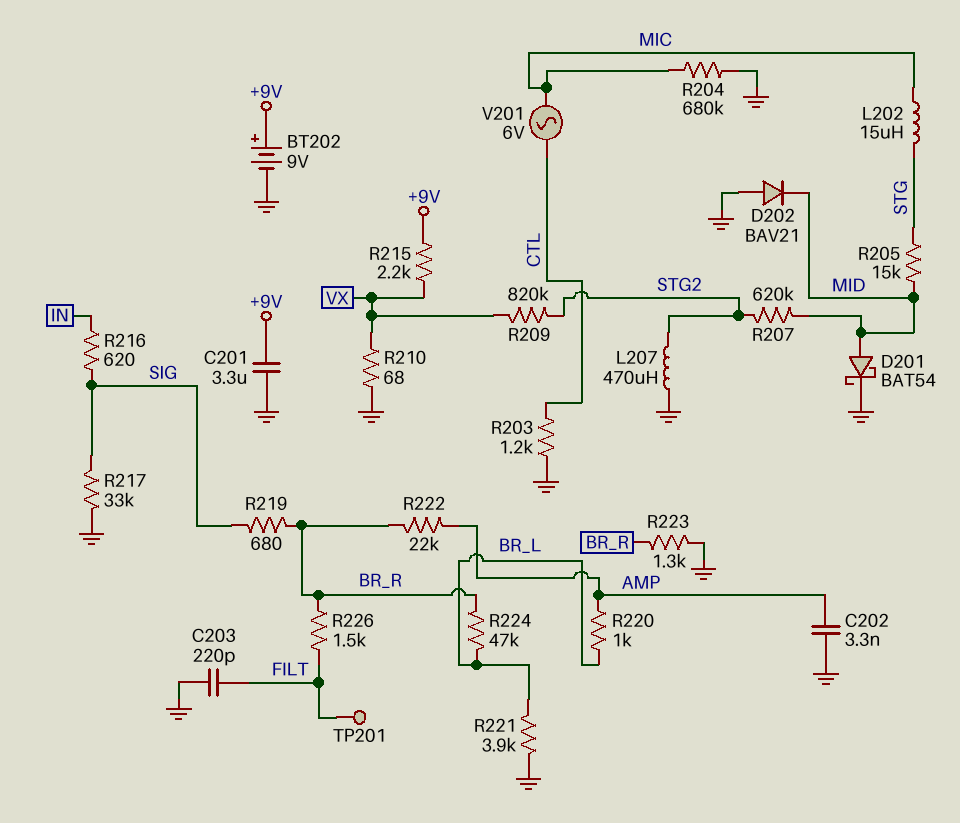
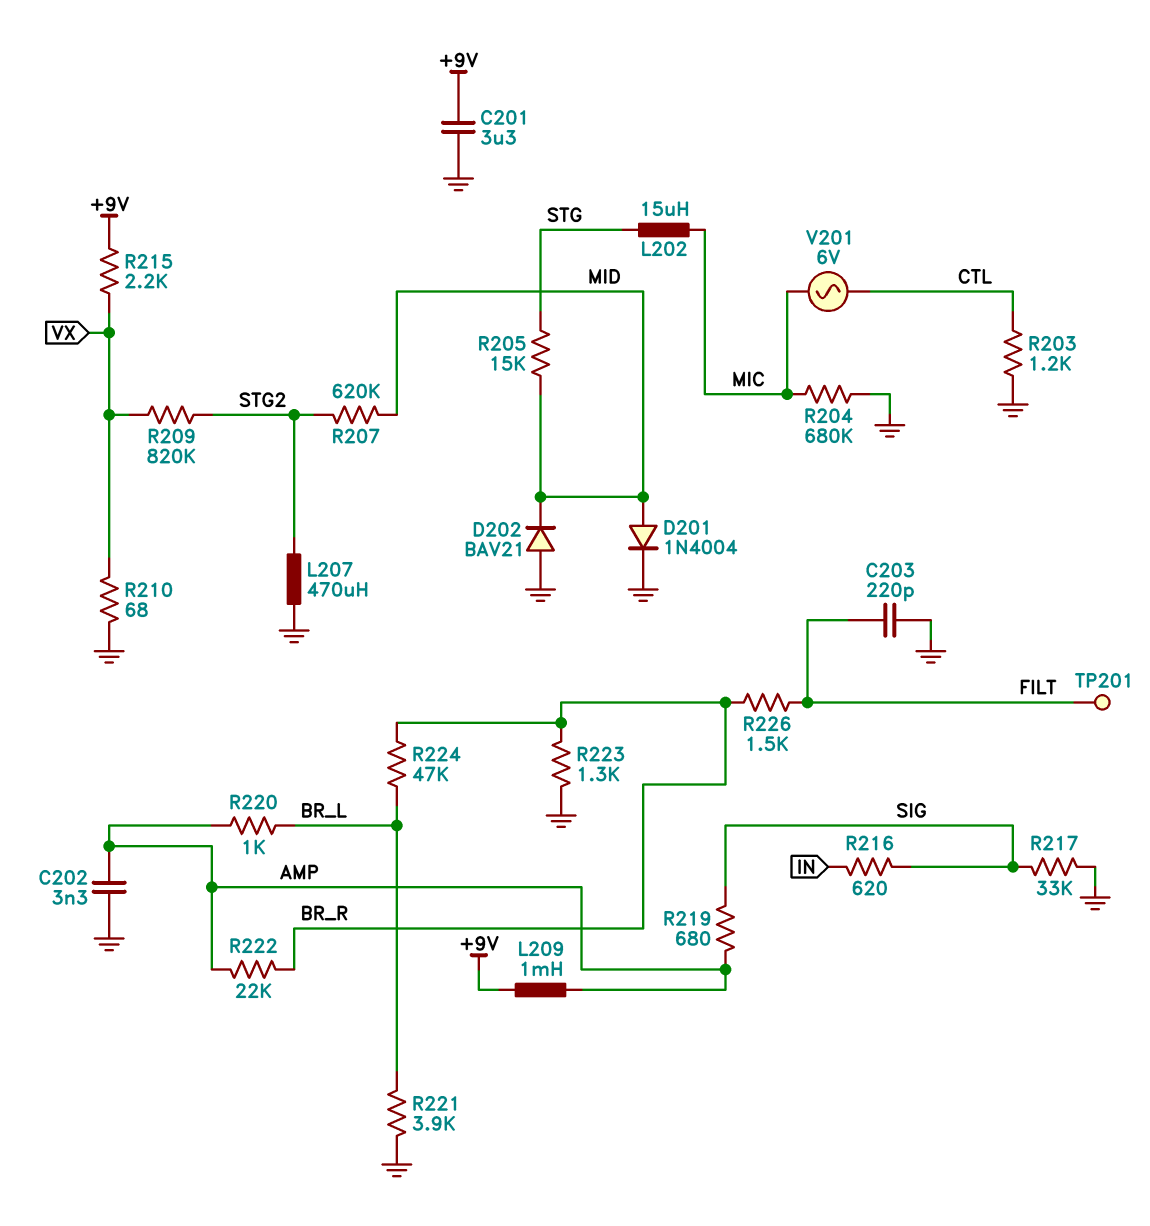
BT202: 9V (plus +9V, minus GND) -> none
D201: schottky BAT54 (A MID, K GND) -> diode 1N4004 (A MID, K GND)
L209: none -> 1mH (+9V, AMP)
R219: 680 (BR_R, SIG) -> 680 (AMP, SIG)

